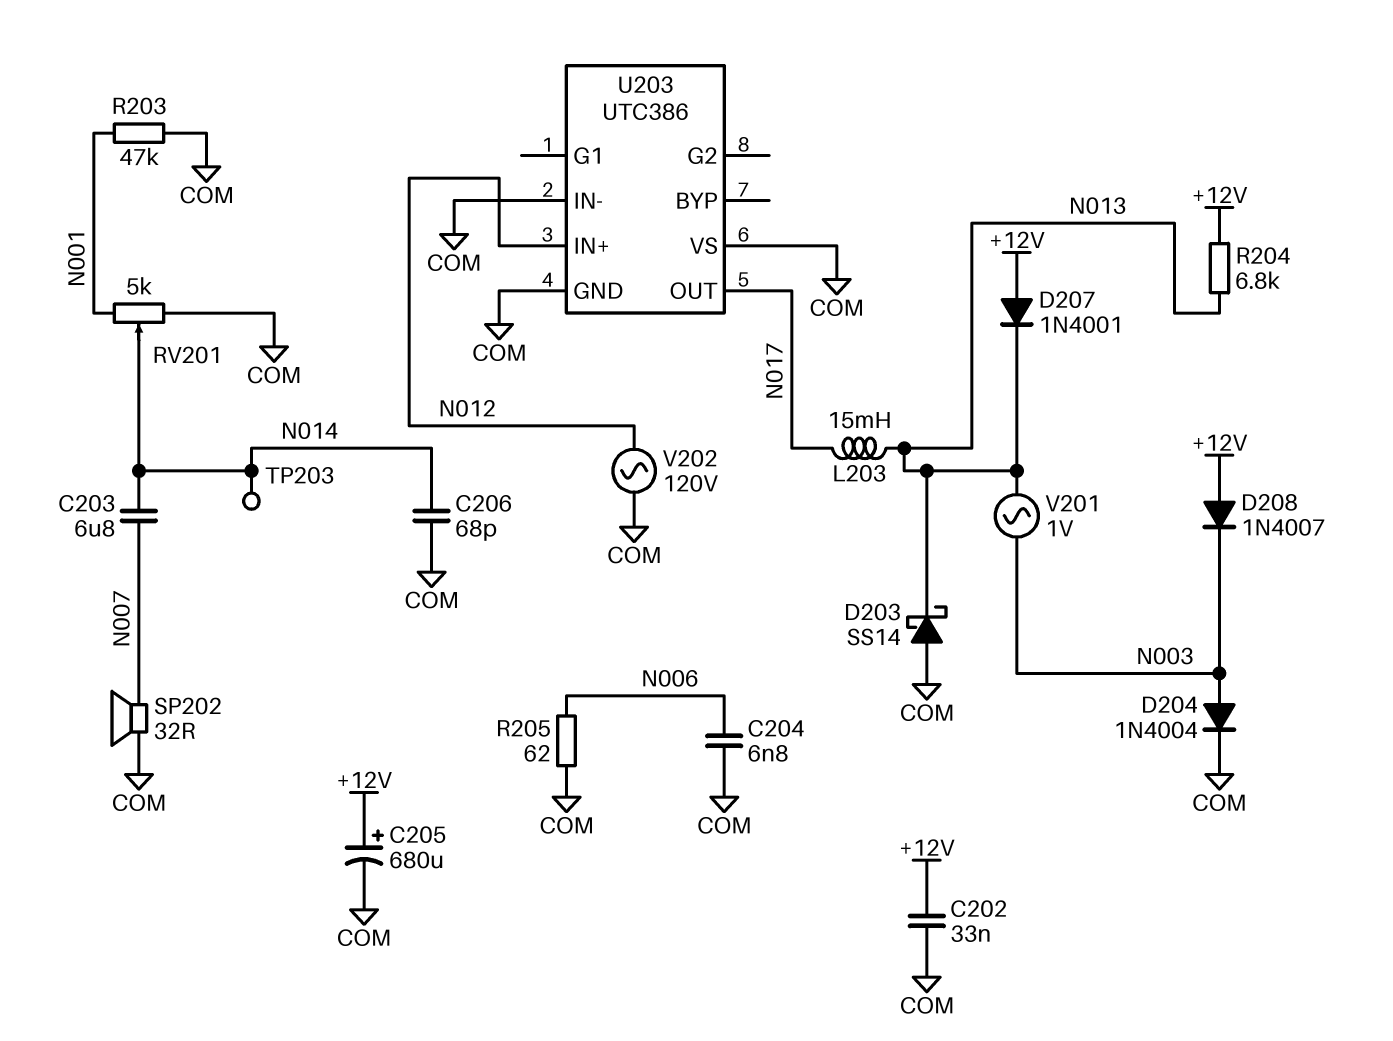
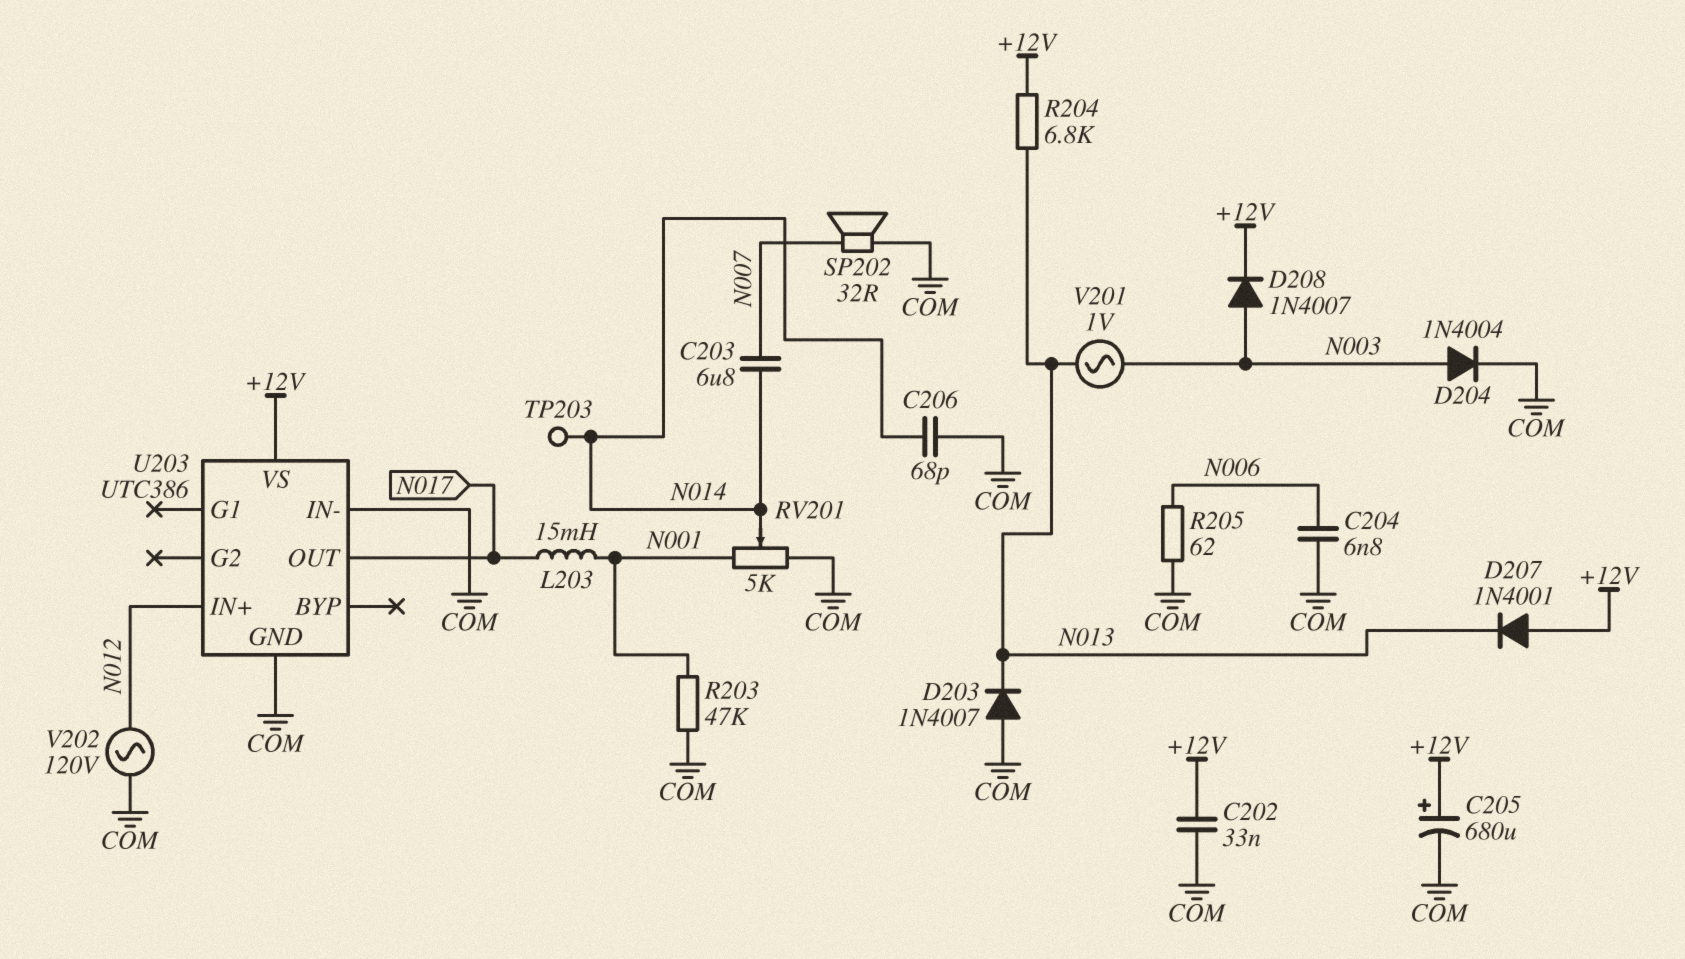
D203: schottky SS14 (A COM, K N013) -> diode 1N4007 (A COM, K N013)
D208: diode 1N4007 (A +12V, K N003) -> diode 1N4007 (A N003, K +12V)
L203: 15mH (N013, N017) -> 15mH (N001, N017)
U203 pin VS: COM -> +12V

